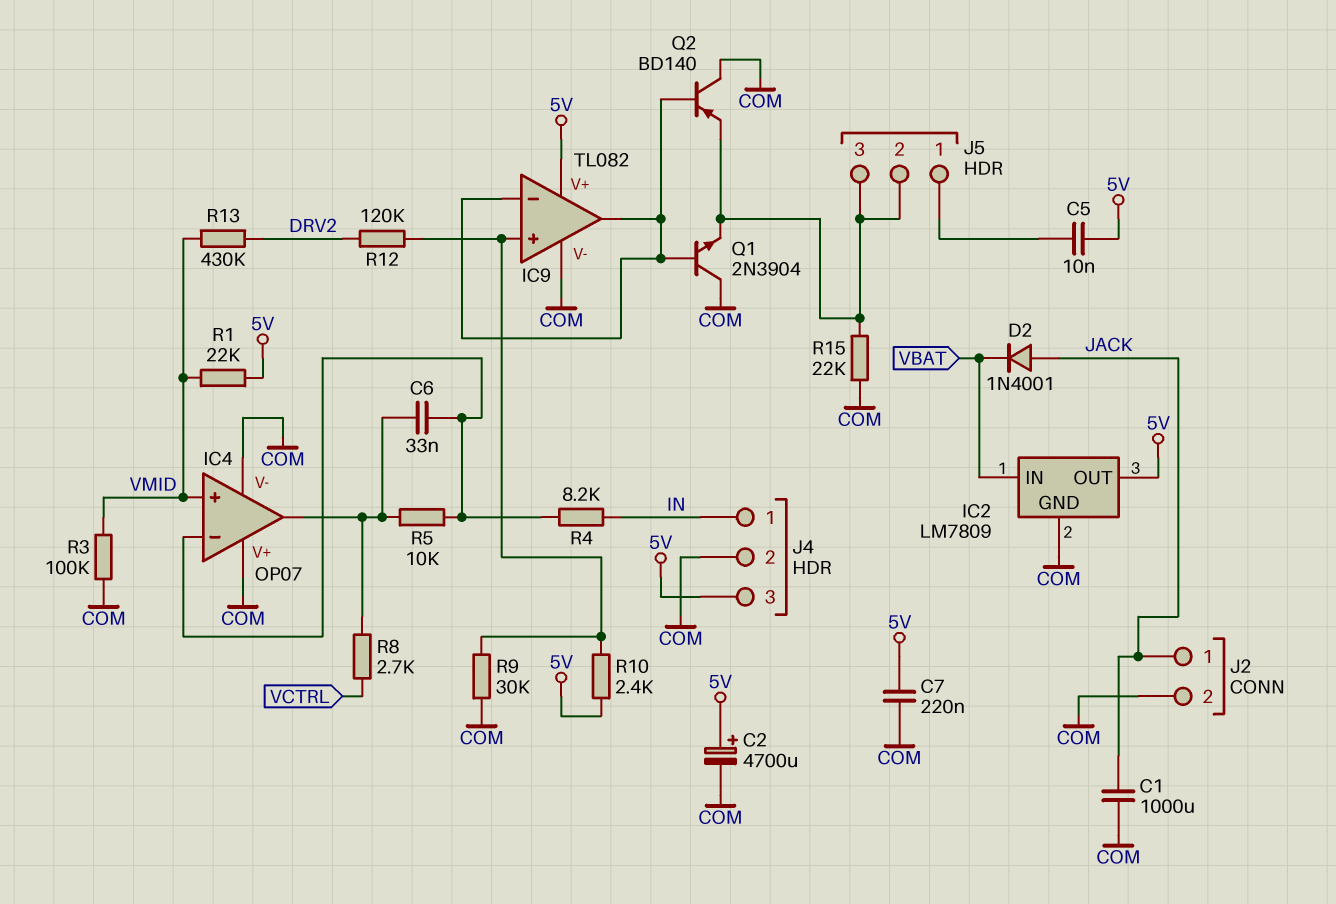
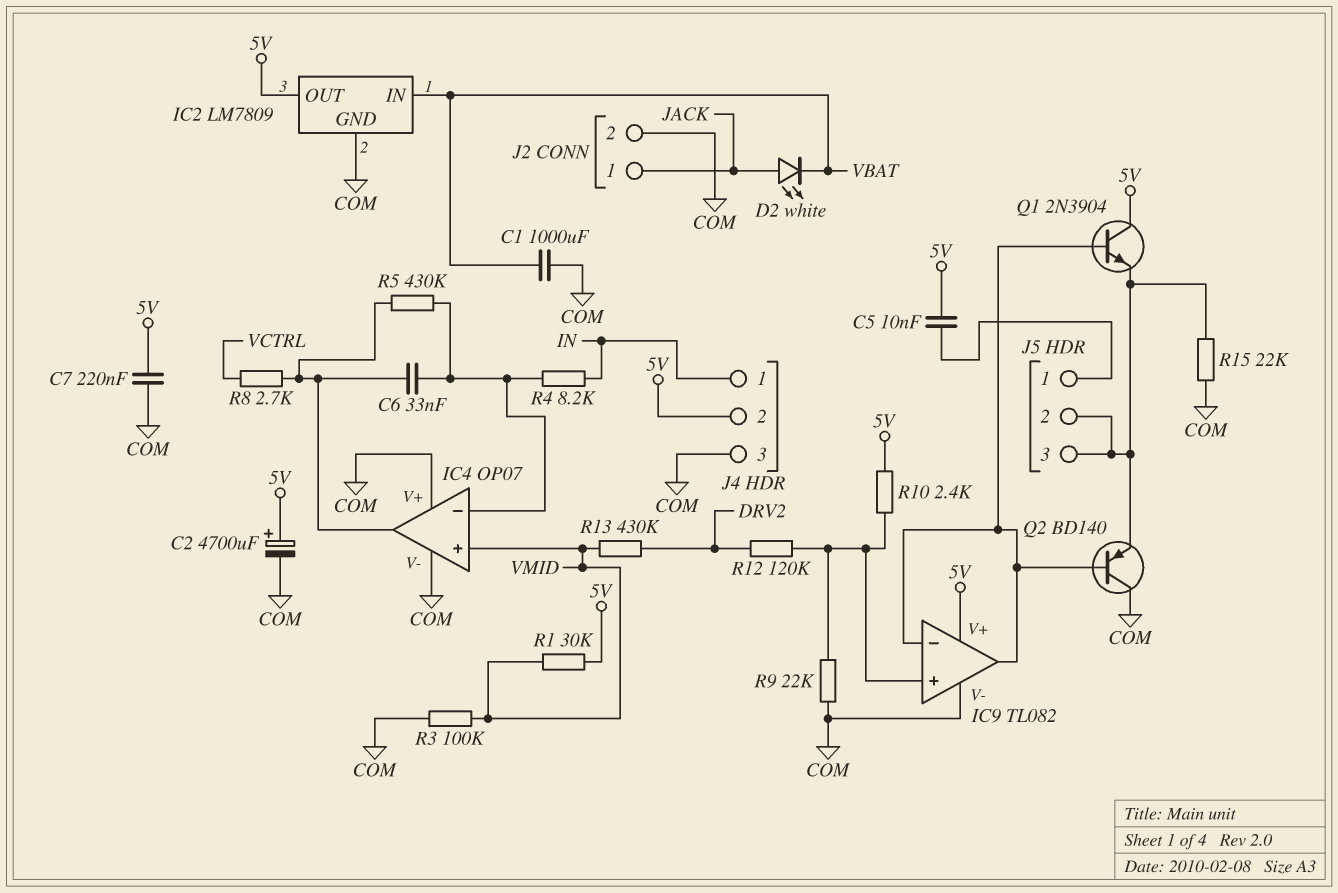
C1: 1000uF (COM, JACK) -> 1000uF (COM, VBAT)
D2: diode 1N4001 (A JACK, K VBAT) -> LED white (A JACK, K VBAT)
J4 pin 2: COM -> 5V
J4 pin 3: 5V -> COM
Q1: NPN 2N3904 (B IC9/in-, C COM, E J5/2) -> NPN 2N3904 (B IC9/in-, C 5V, E J5/2)
R1: 22k (5V, VMID) -> 30k (5V, VMID)
R5: 10k (IC4/in-, IC4/out) -> 430k (IC4/in-, IC4/out)
R9: 30k (COM, IC9/in+) -> 22k (COM, IC9/in+)

